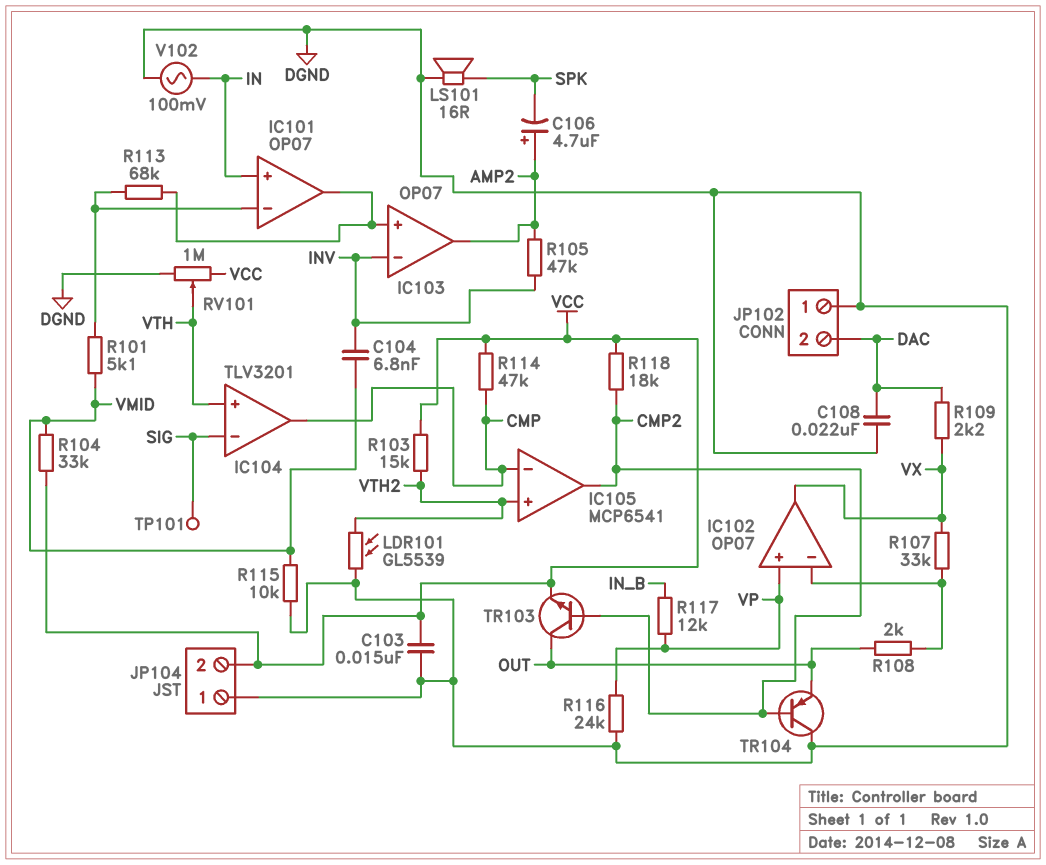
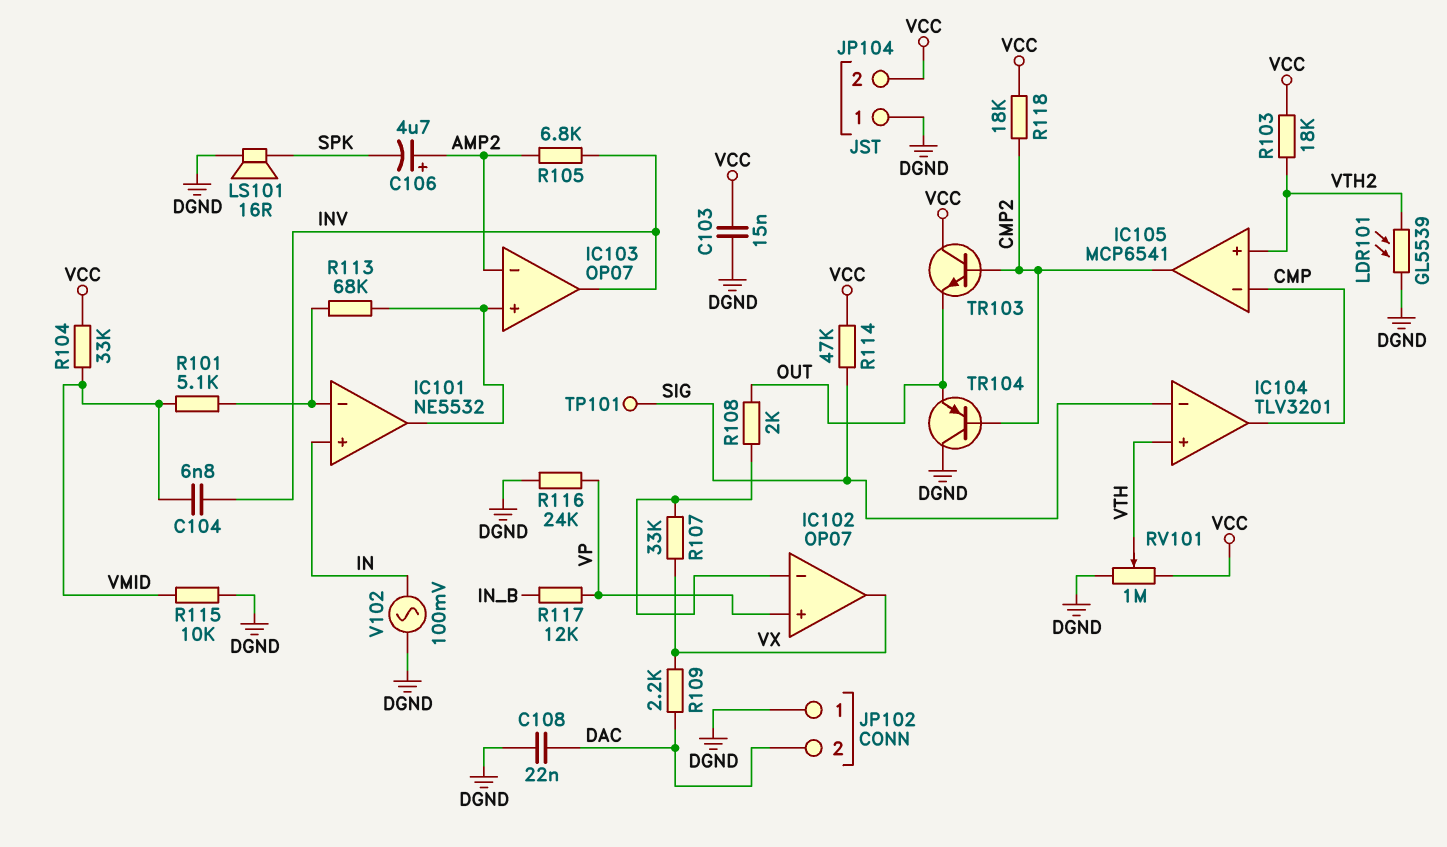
IC101: OP07 -> NE5532
IC103 pin in-: INV -> AMP2
IC103 pin out: AMP2 -> INV
R103: 15k (VCC, VTH2) -> 18k (VCC, VTH2)
R105: 47k (AMP2, INV) -> 6.8k (AMP2, INV)
R114: 47k (CMP, VCC) -> 47k (SIG, VCC)
TR103: NPN (B CMP2, C OUT, E VCC) -> NPN (B CMP2, C VCC, E OUT)

